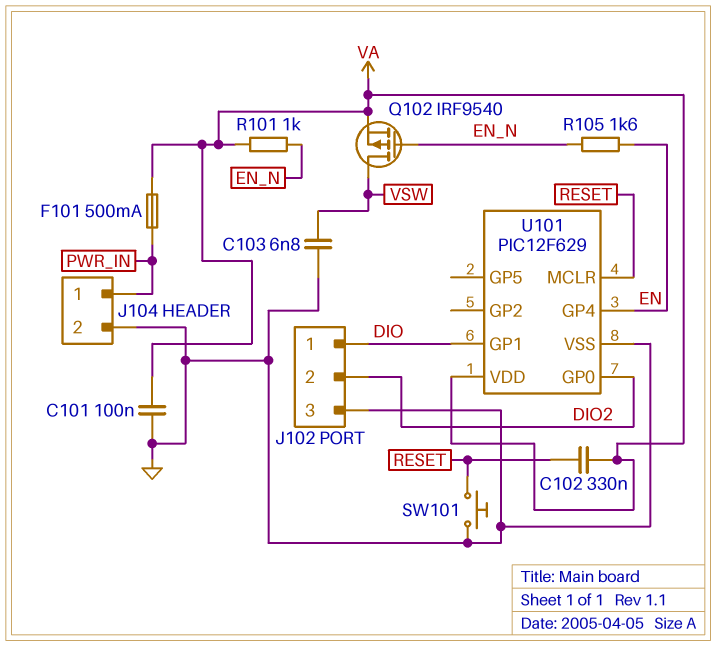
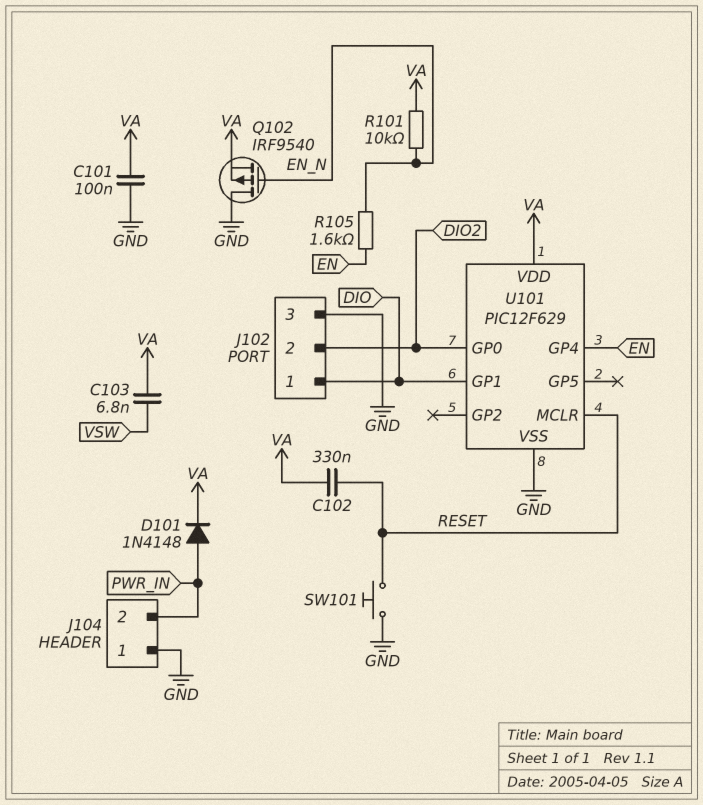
C103: 6.8nF (GND, VSW) -> 6.8nF (VA, VSW)
D101: none -> diode 1N4148 (A PWR_IN, K VA)
F101: 500mA (PWR_IN, VA) -> none
J104 pin 1: PWR_IN -> GND
J104 pin 2: GND -> PWR_IN
Q102: PMOS IRF9540 (G EN_N, D VSW, S VA) -> PMOS IRF9540 (G EN_N, D GND, S VA)
R101: 1k (EN_N, VA) -> 10k (EN_N, VA)

